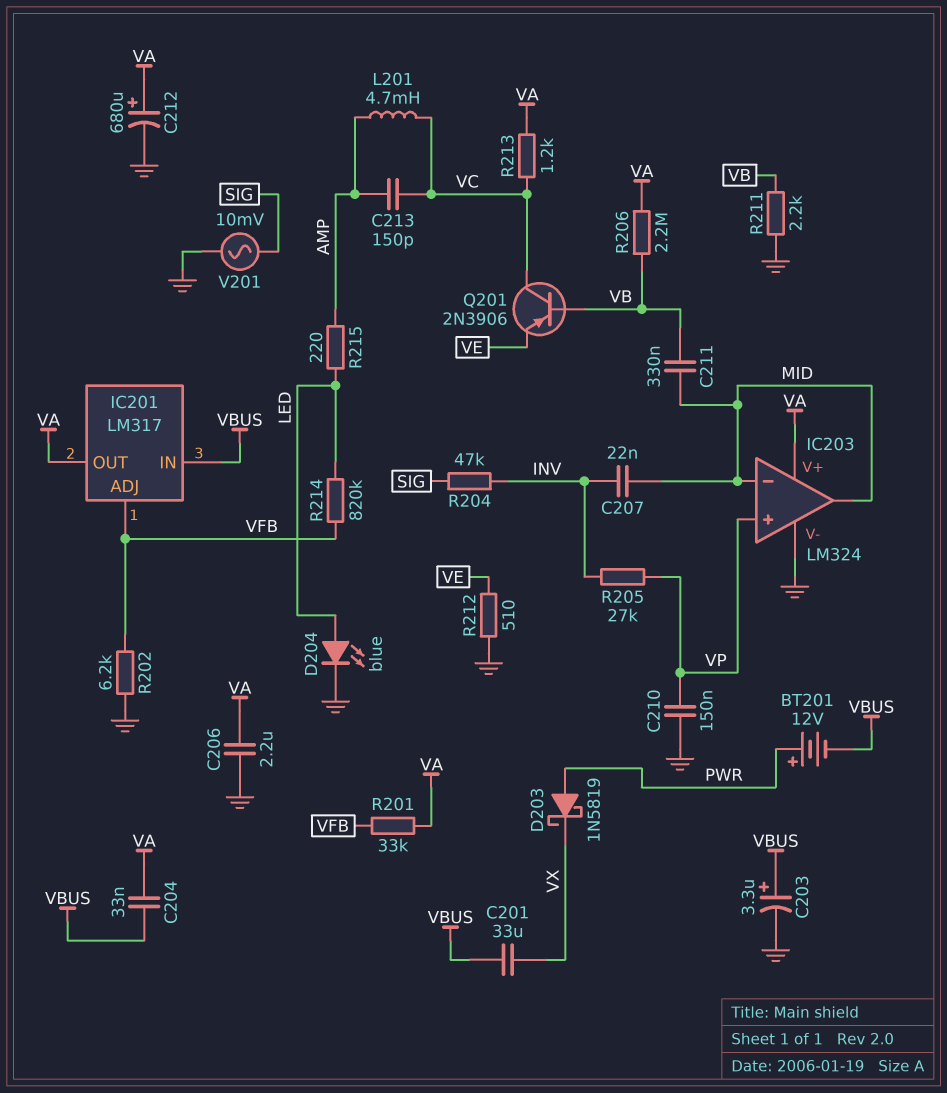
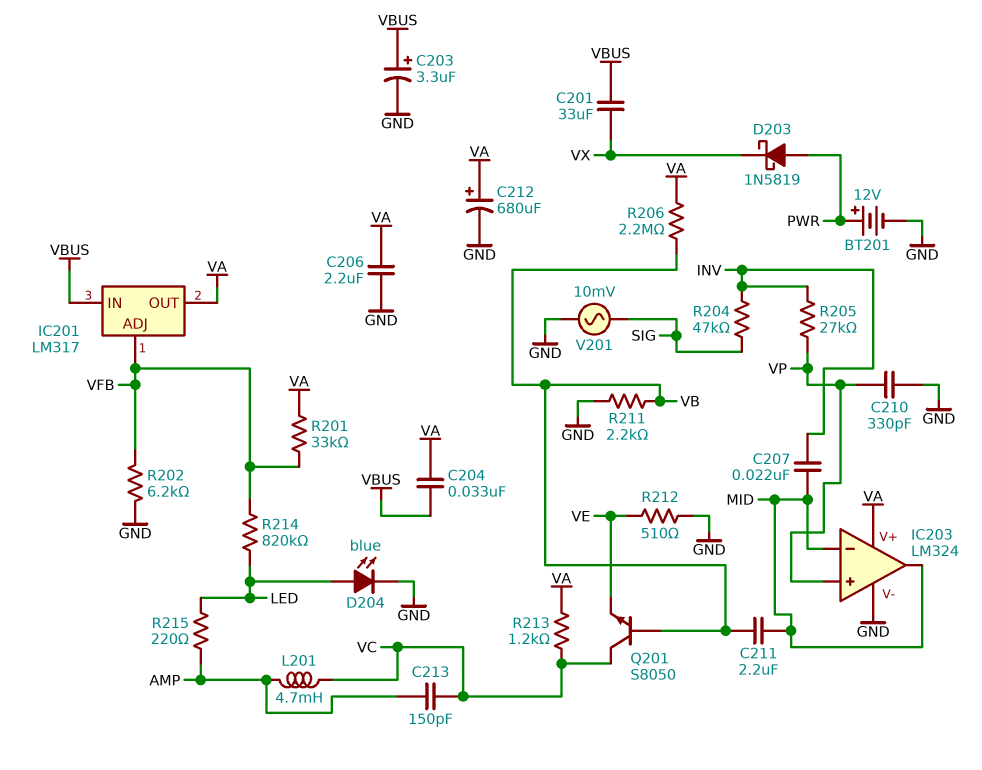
BT201: 12V (plus PWR, minus VBUS) -> 12V (plus PWR, minus GND)
C210: 150nF (GND, VP) -> 330pF (GND, VP)
C211: 330nF (MID, VB) -> 2.2uF (MID, VB)
Q201: PNP 2N3906 (B VB, C VC, E VE) -> NPN S8050 (B VB, C VC, E VE)

